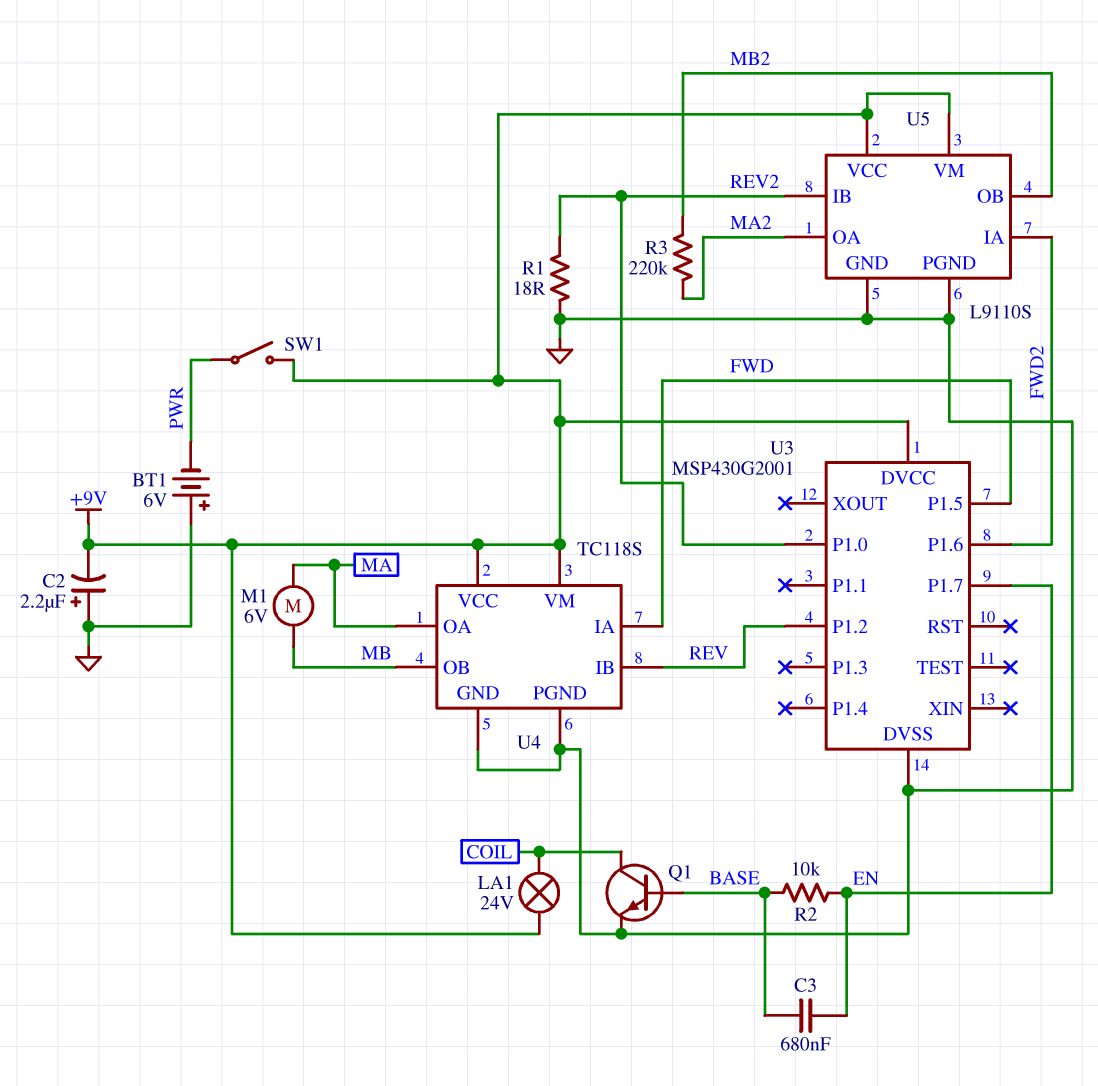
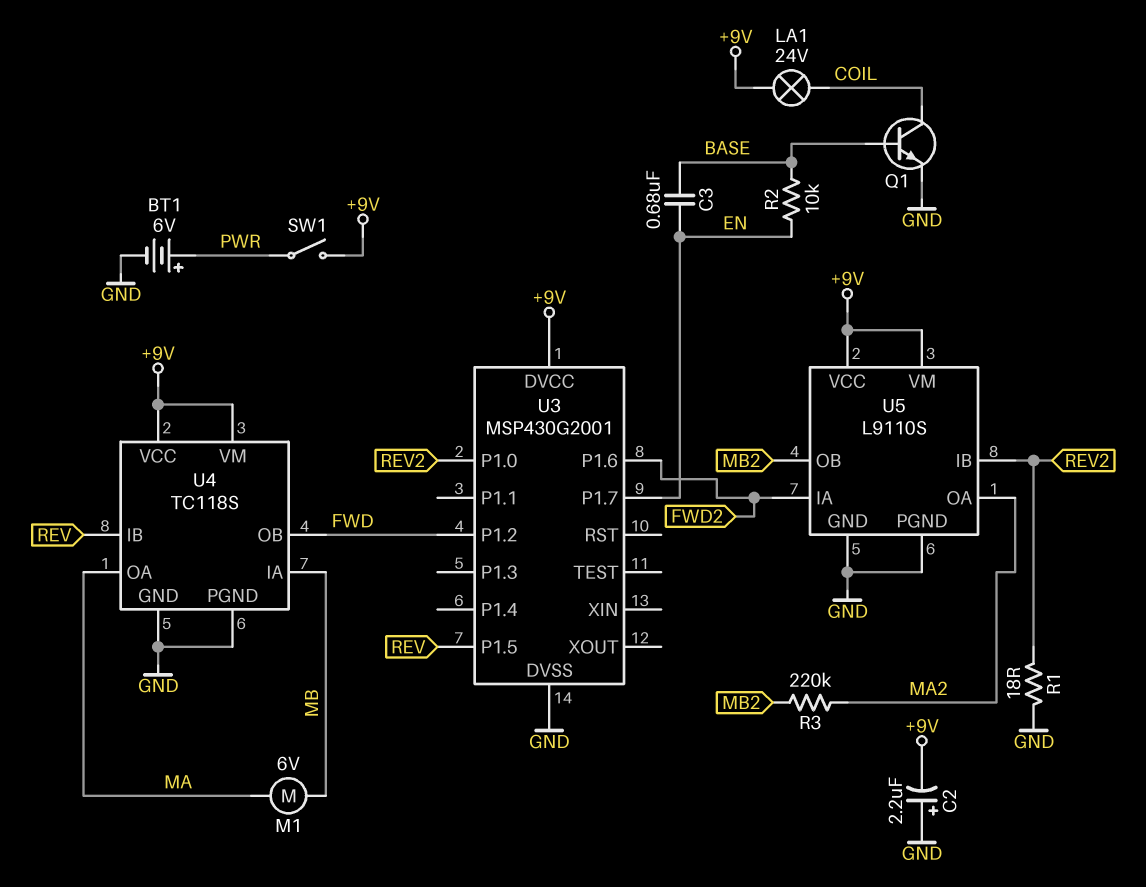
BT1: 6V (plus GND, minus PWR) -> 6V (plus PWR, minus GND)
U3 pin P1.2: REV -> FWD
U3 pin P1.5: FWD -> REV
U4 pin IA: FWD -> MB
U4 pin OB: MB -> FWD

